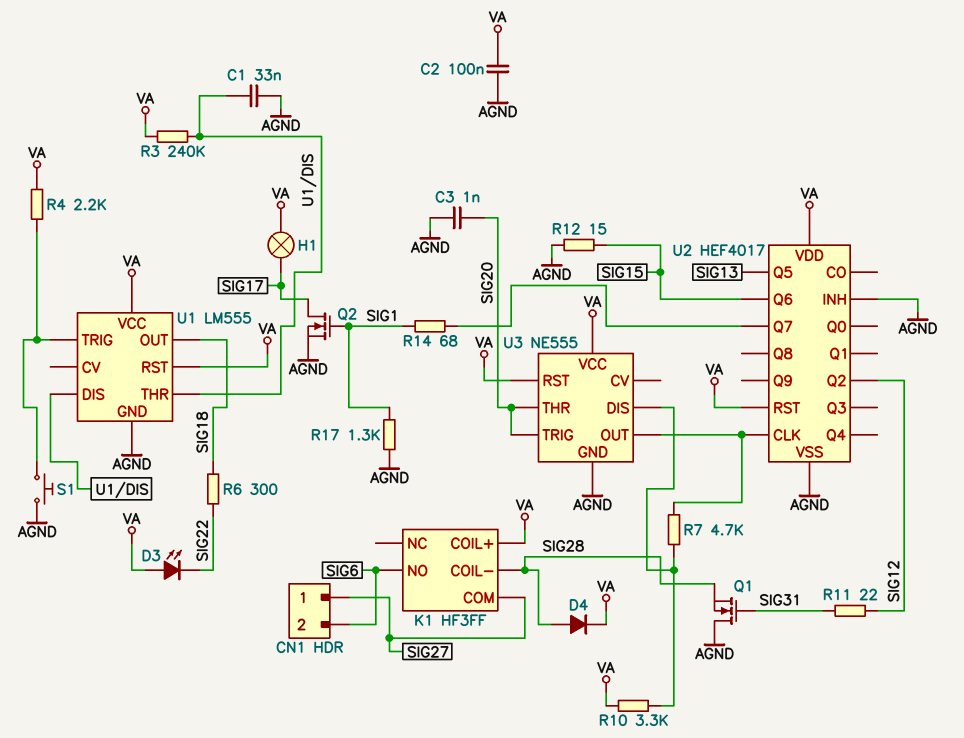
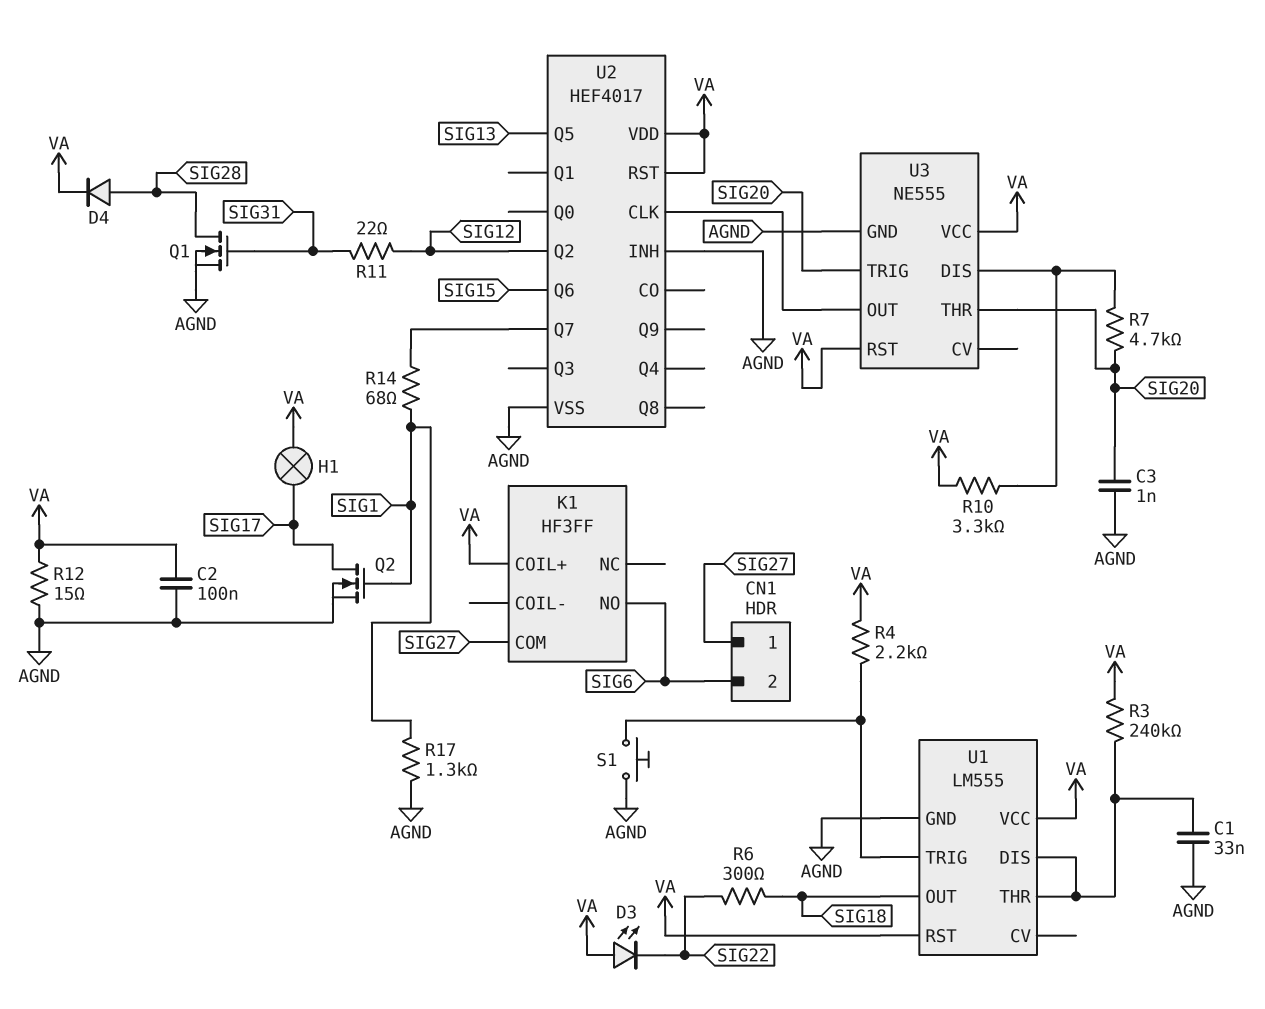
K1 pin COIL-: SIG28 -> none
Q1: NMOS (G SIG31, D AGND, S SIG28) -> NMOS (G SIG31, D SIG28, S AGND)
R7: 4.7k (U2/CLK, U3/DIS) -> 4.7k (SIG20, U3/DIS)
R12: 15 (AGND, SIG15) -> 15 (AGND, VA)

